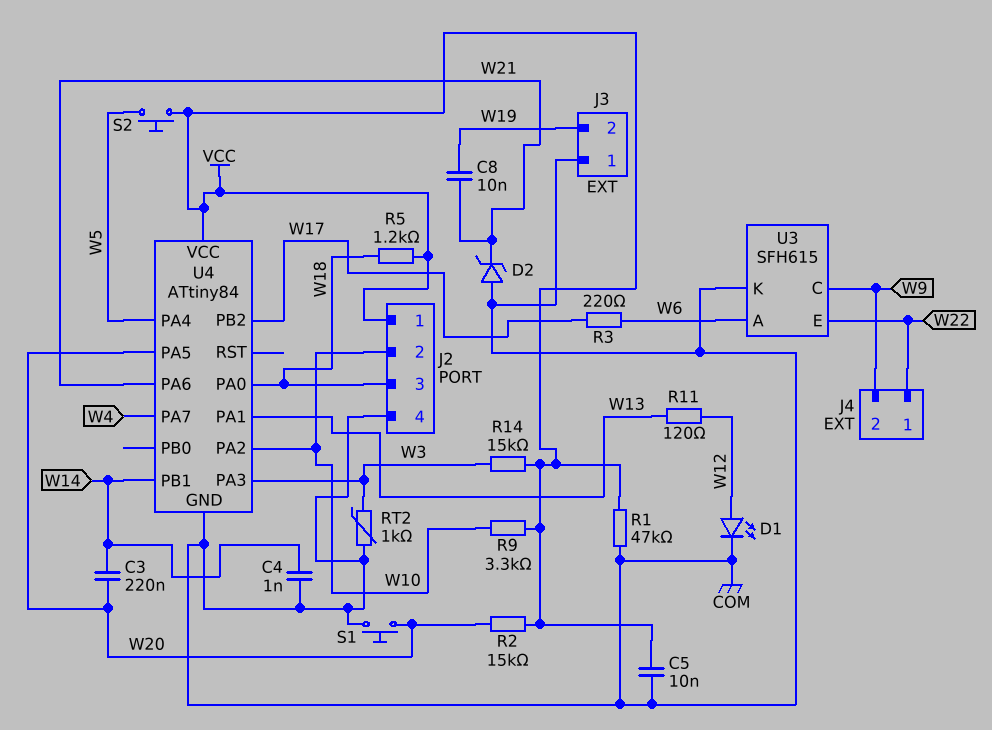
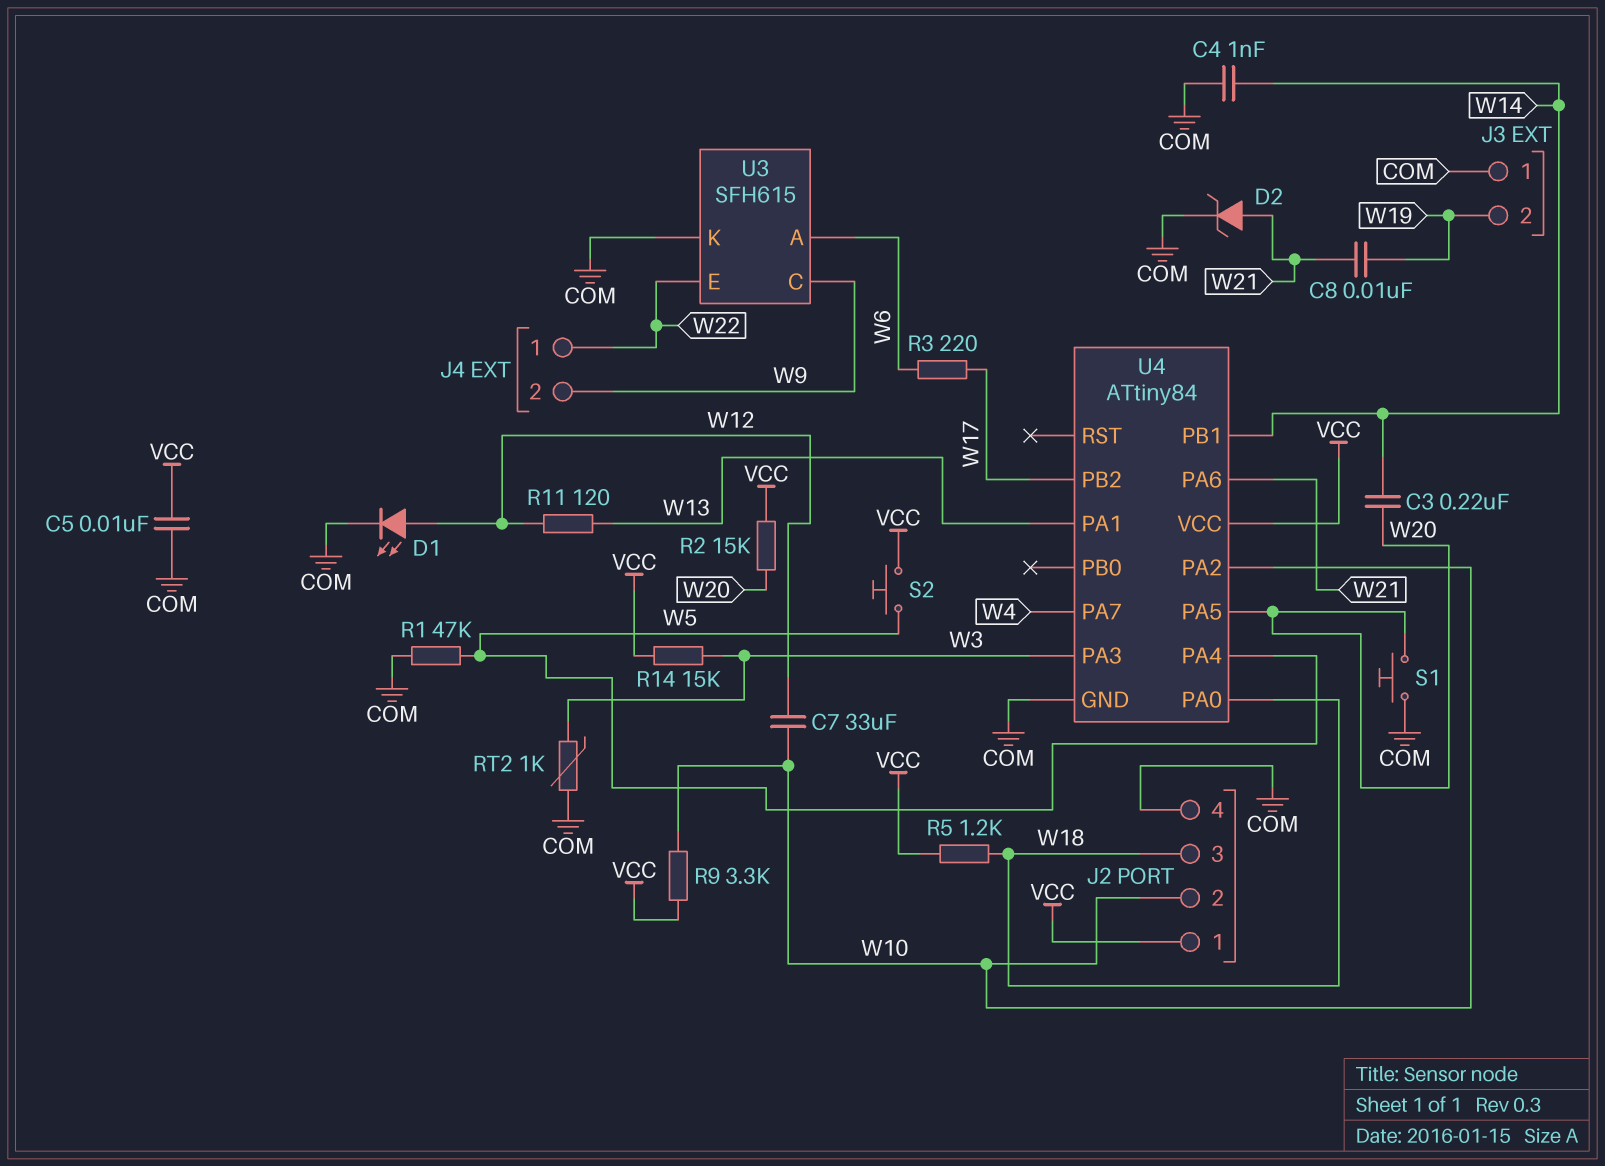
C7: none -> 33uF (W10, W12)
D2: zener (A COM, K W21) -> zener (A W21, K COM)
R1: 47k (COM, VCC) -> 47k (COM, W5)

